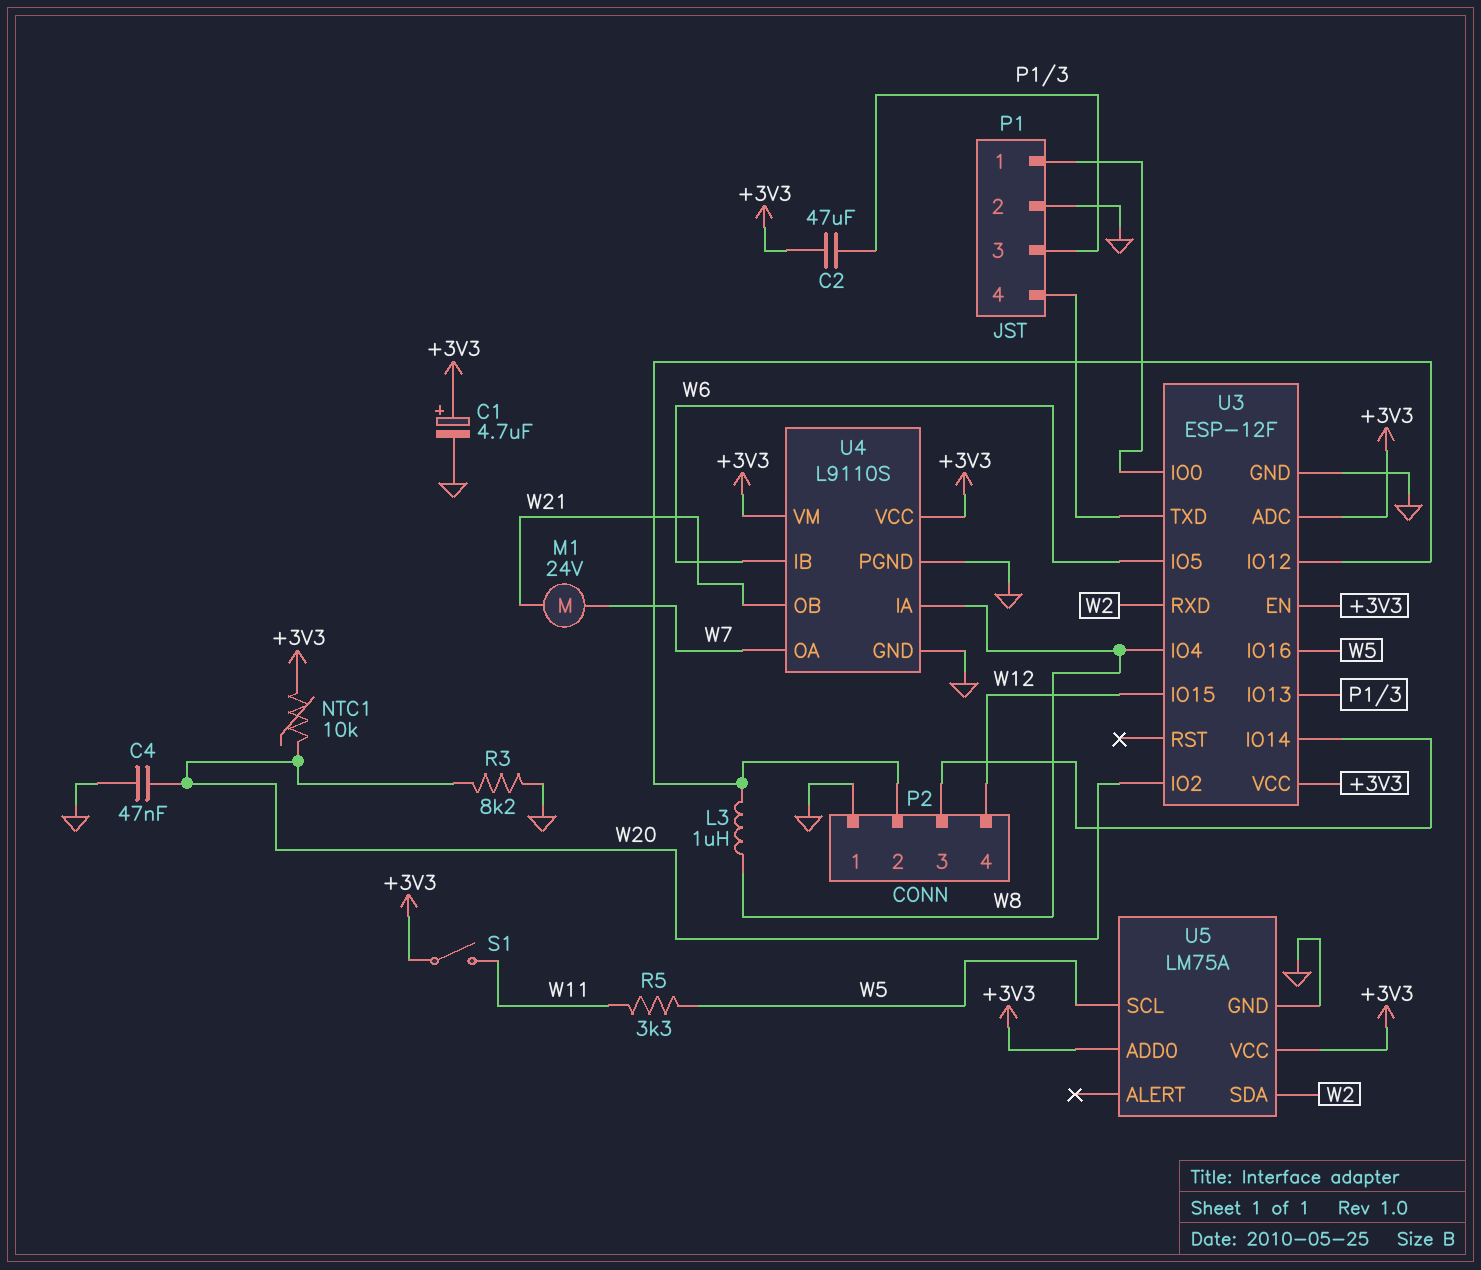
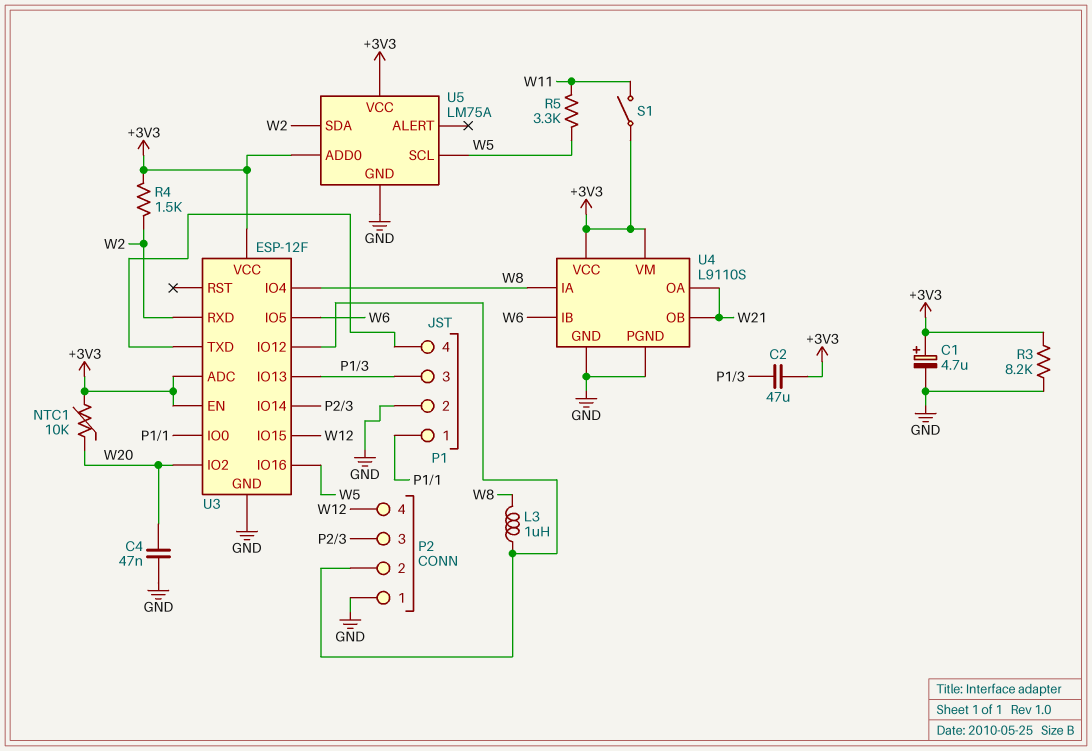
M1: motor 24V (W7, W21) -> none
R3: 8.2k (GND, W20) -> 8.2k (+3V3, GND)
R4: none -> 1.5k (+3V3, W2)
U4 pin OA: W7 -> W21

